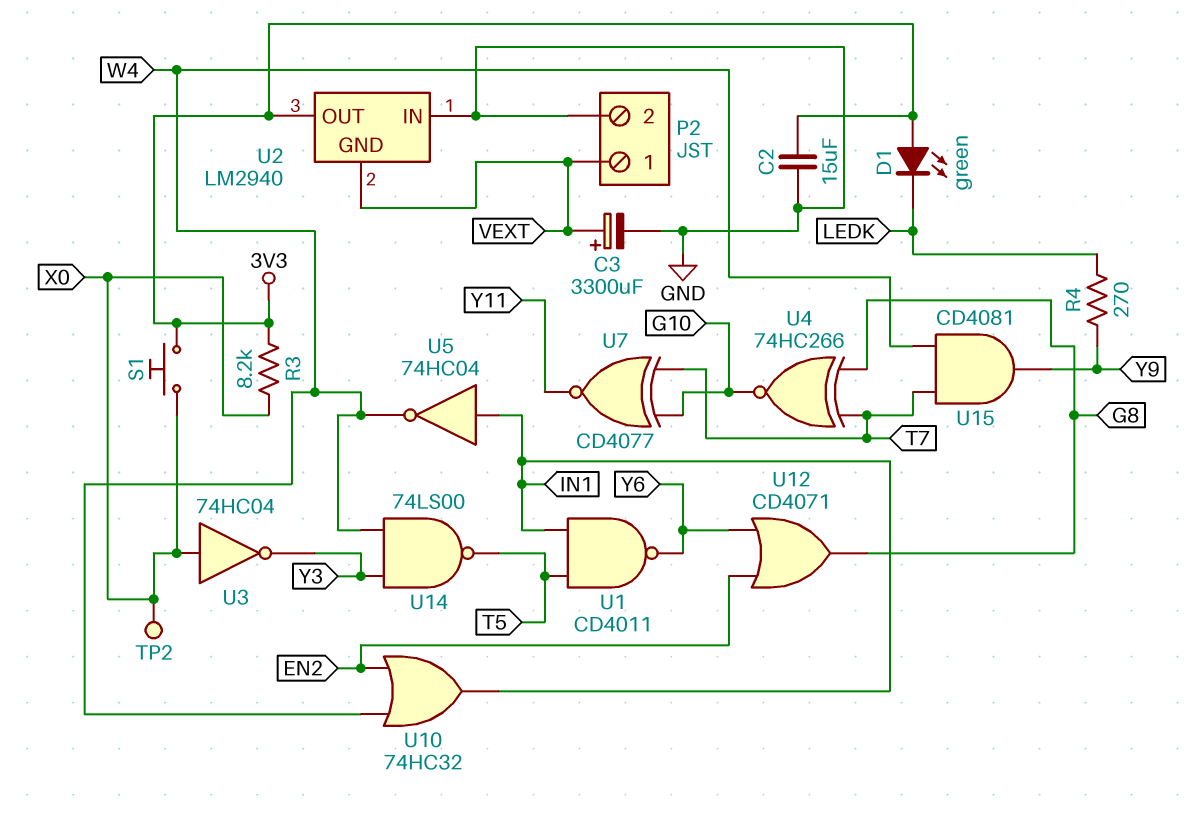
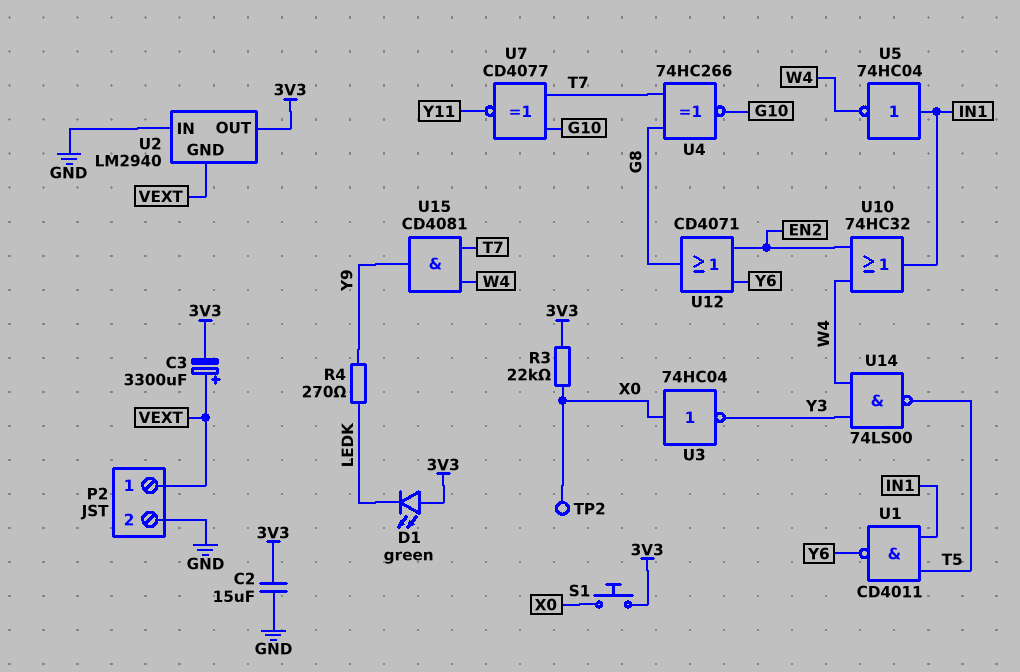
C3: 3300uF (plus VEXT, minus GND) -> 3300uF (plus VEXT, minus 3V3)
R3: 8.2k (3V3, X0) -> 22k (3V3, X0)

